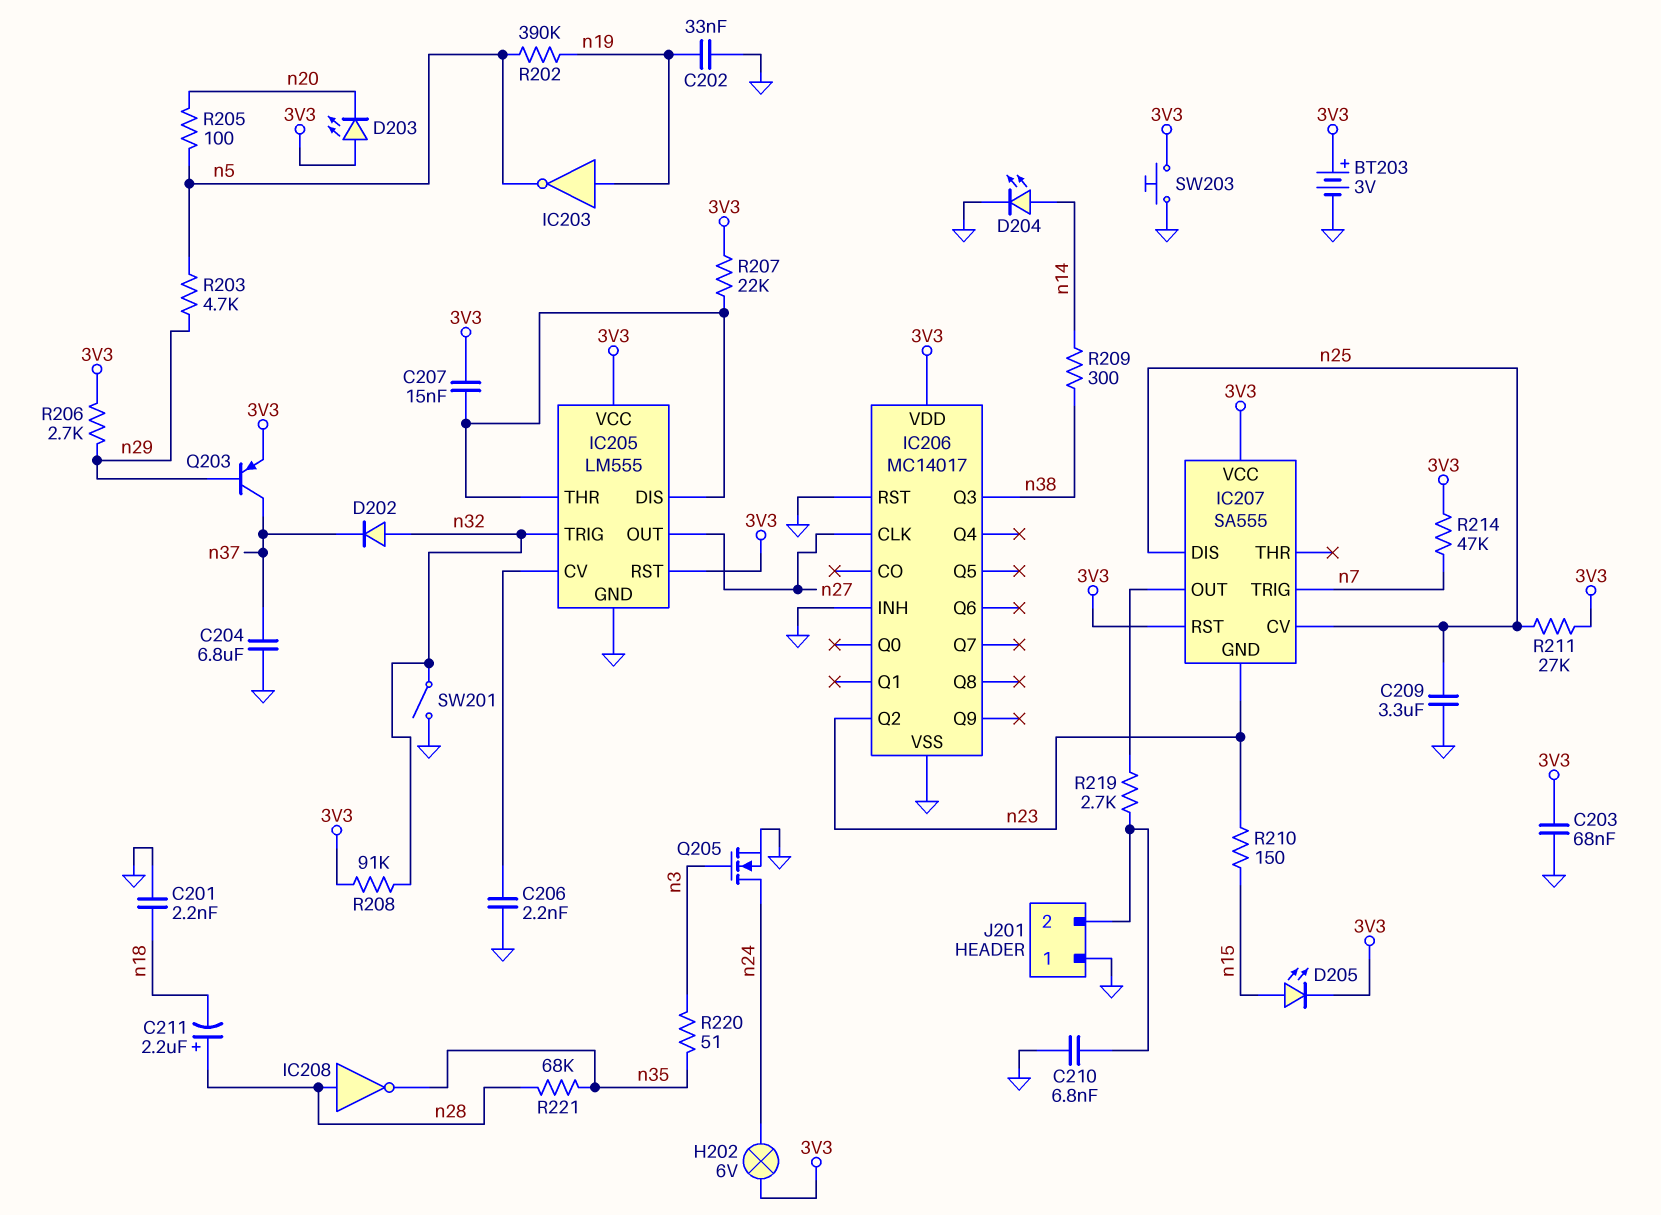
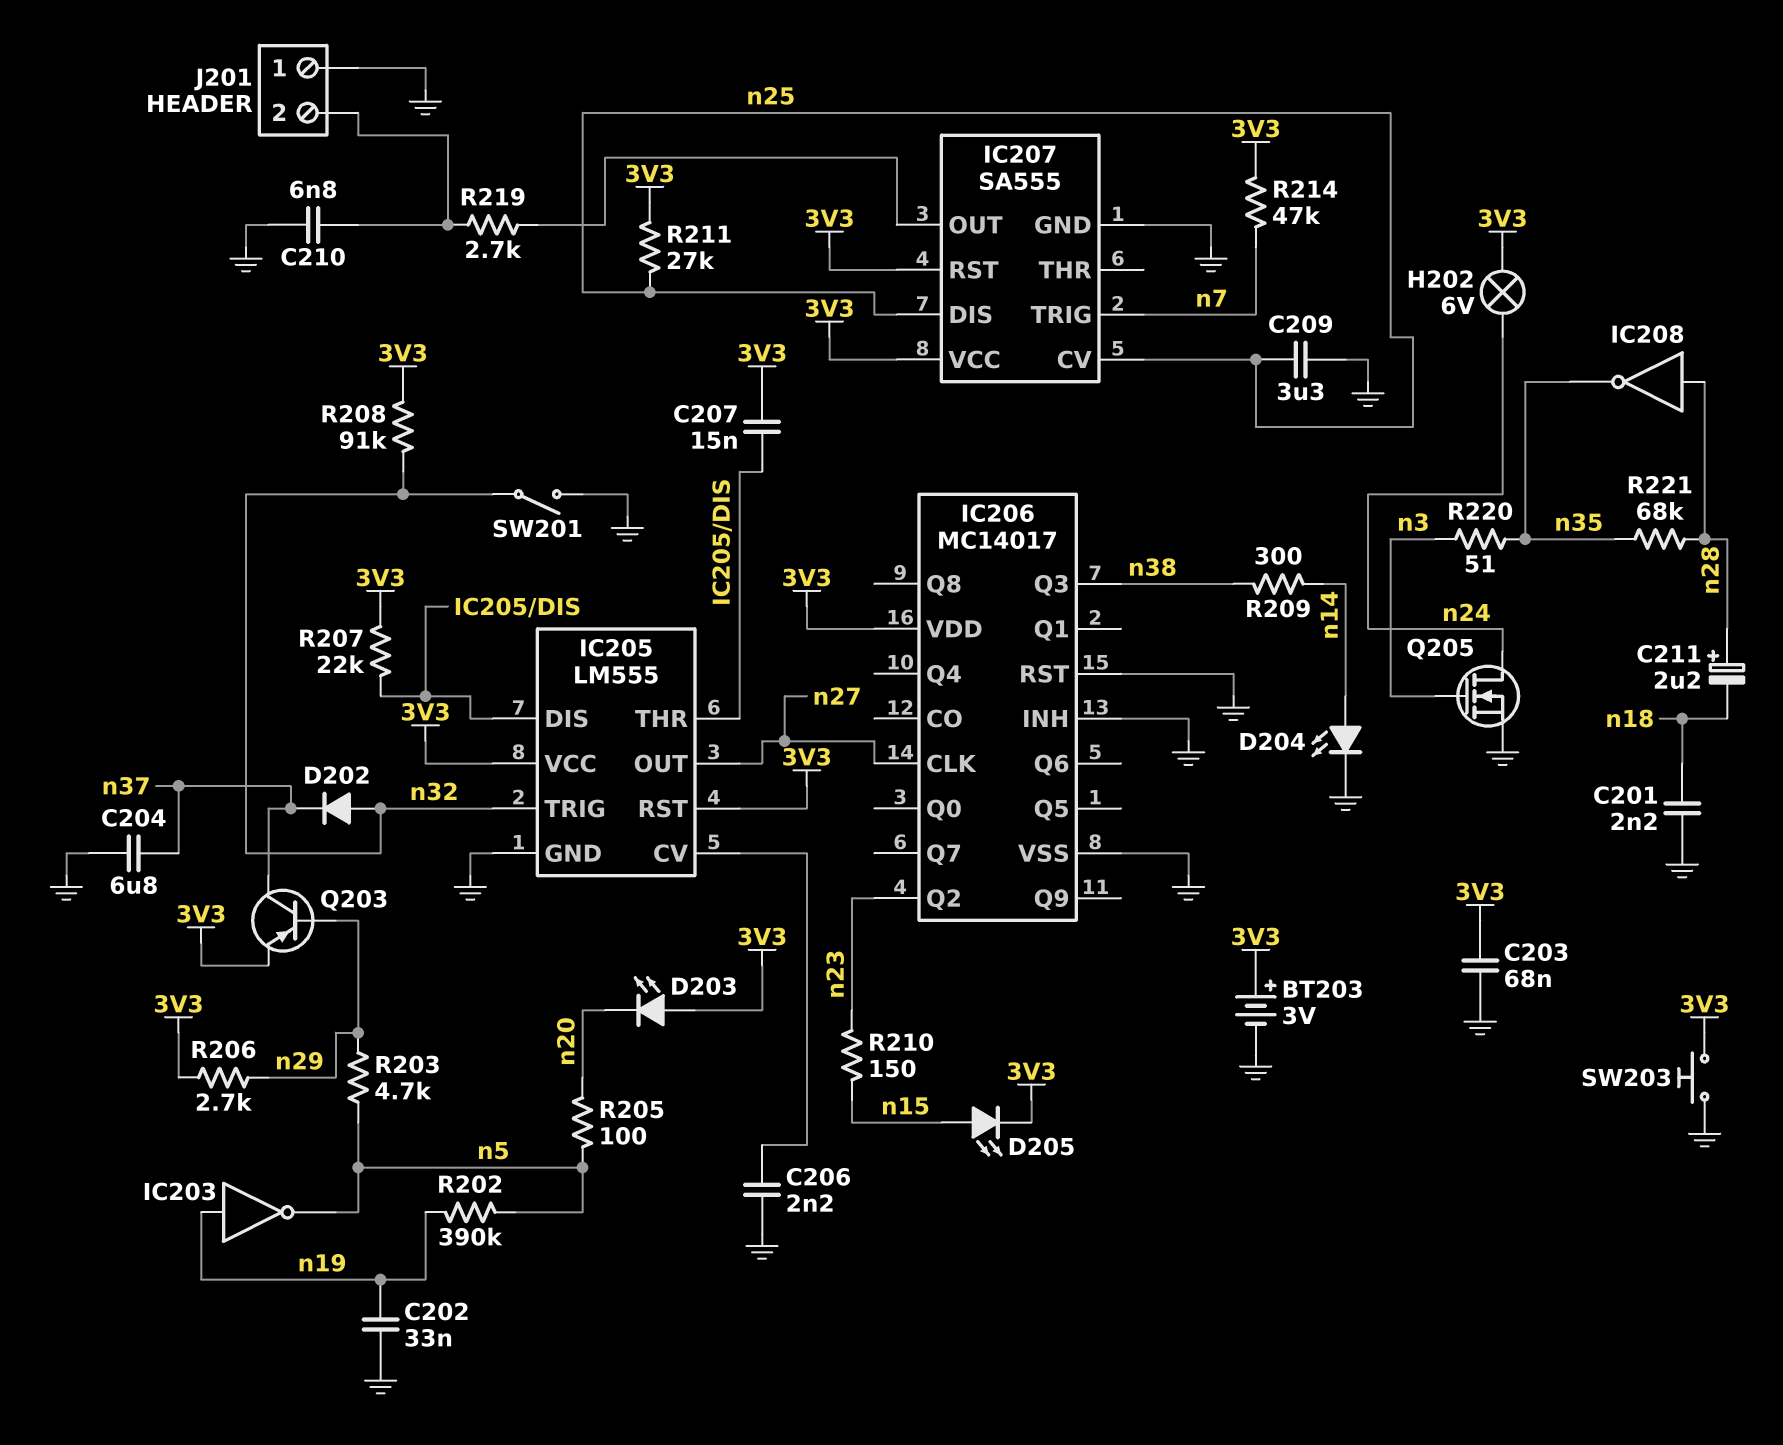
IC207 pin GND: n23 -> GND

